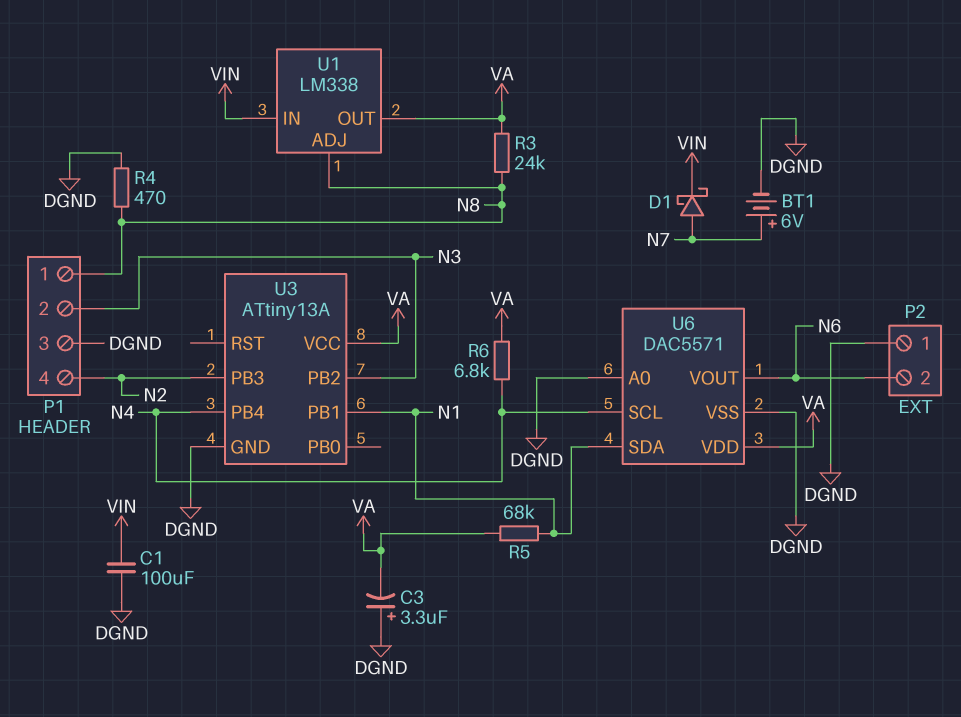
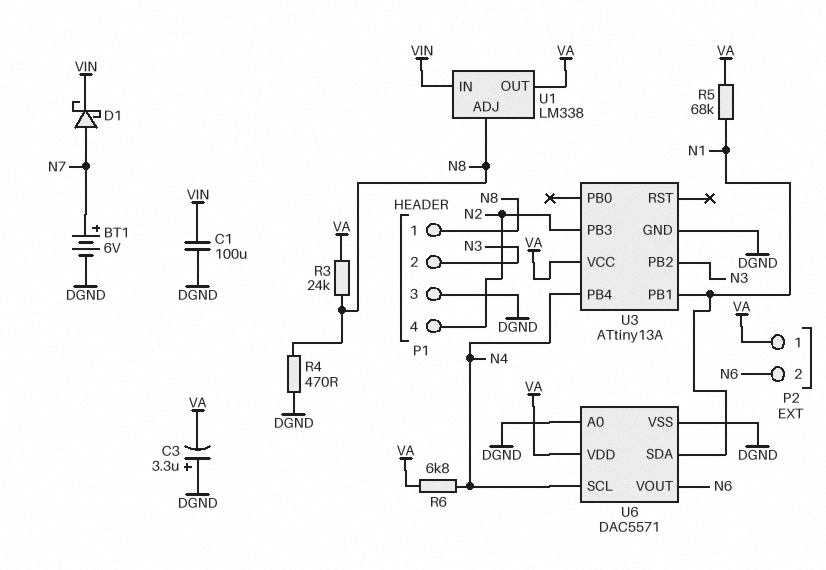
P2 pin 1: DGND -> VA

